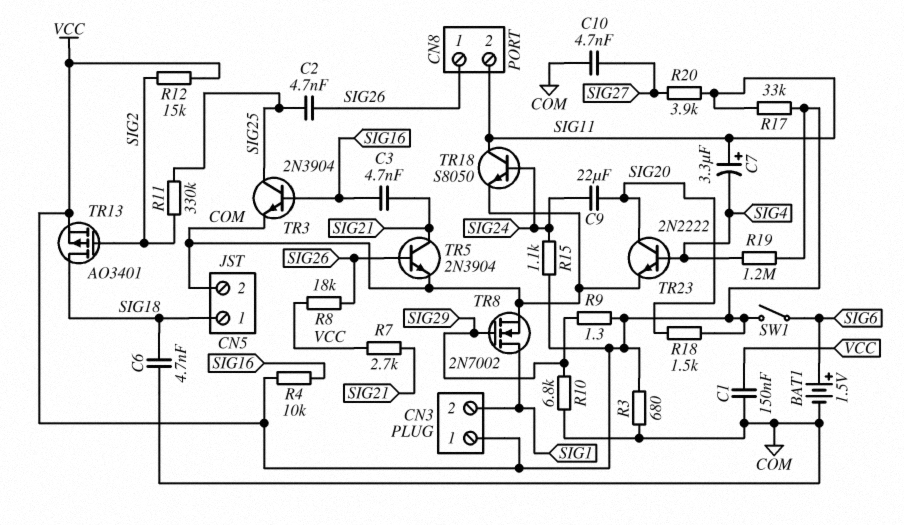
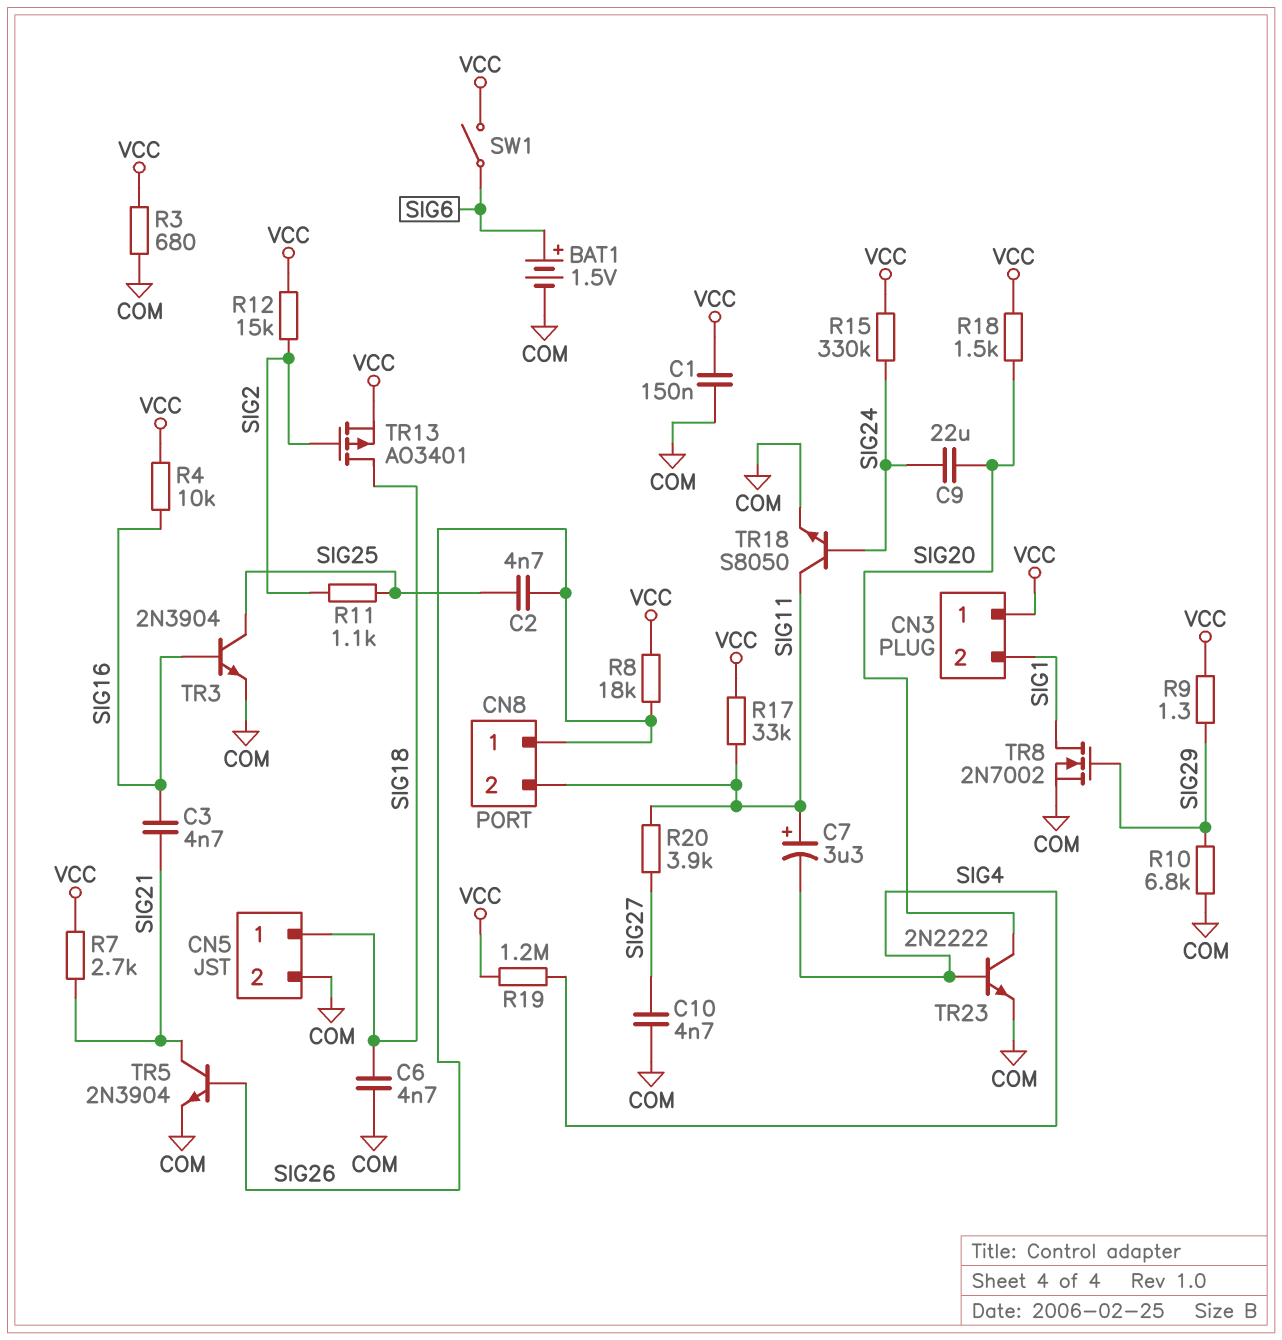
R11: 330k (SIG2, SIG25) -> 1.1k (SIG2, SIG25)
R15: 1.1k (SIG24, VCC) -> 330k (SIG24, VCC)

